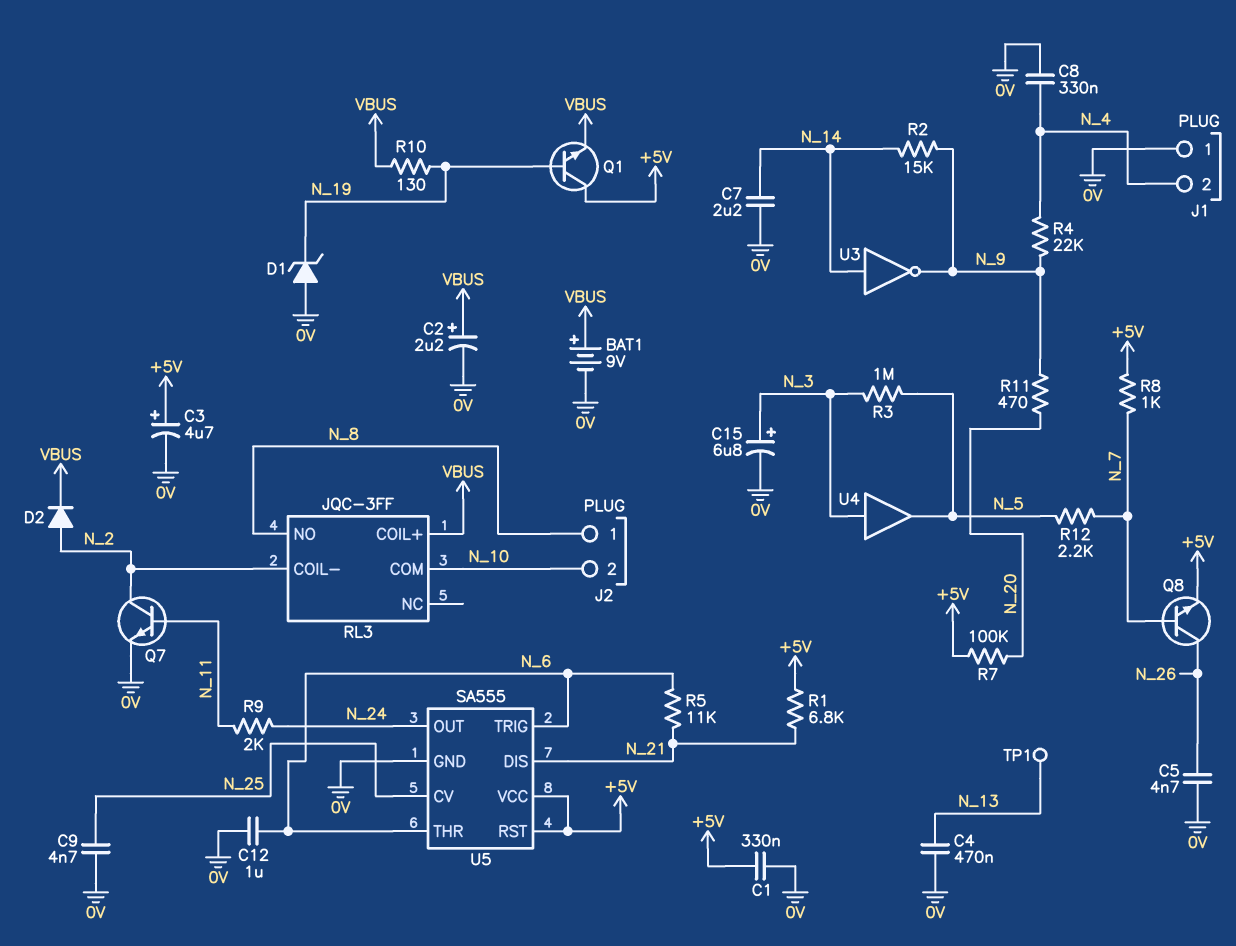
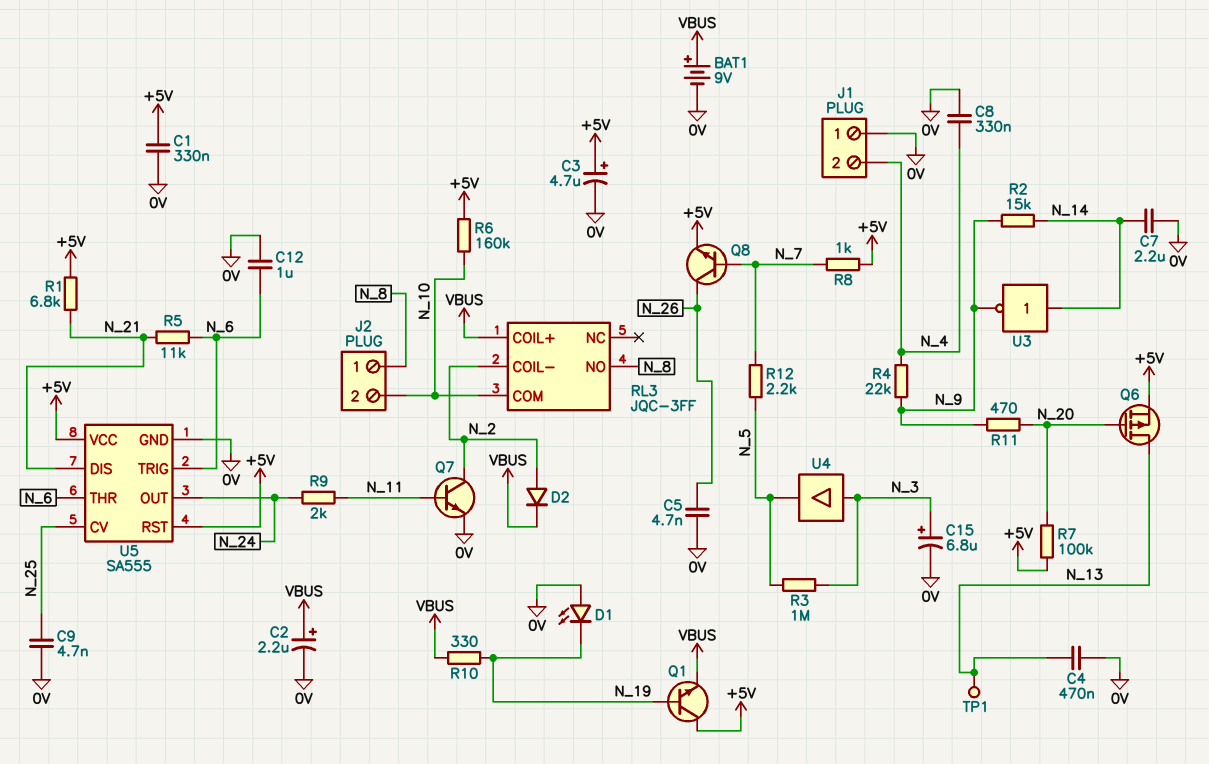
D1: zener (A 0V, K N_19) -> LED (A 0V, K N_19)
Q6: none -> PMOS (G N_20, D N_13, S +5V)
R6: none -> 160k (+5V, N_10)
R10: 130 (N_19, VBUS) -> 330 (N_19, VBUS)

